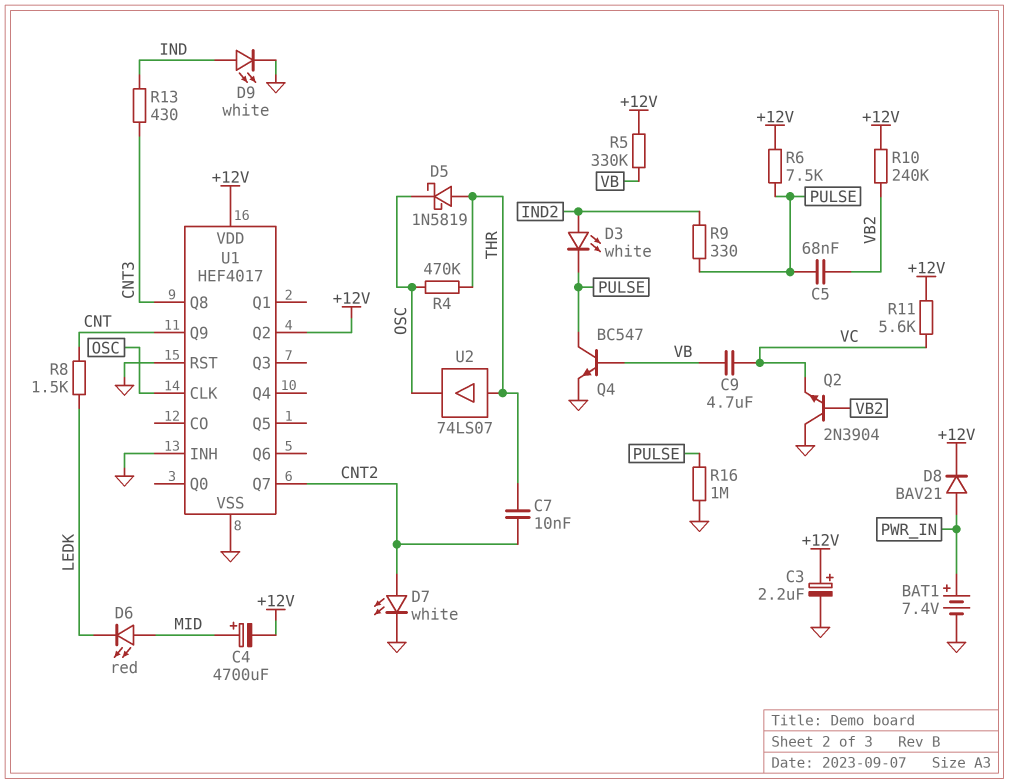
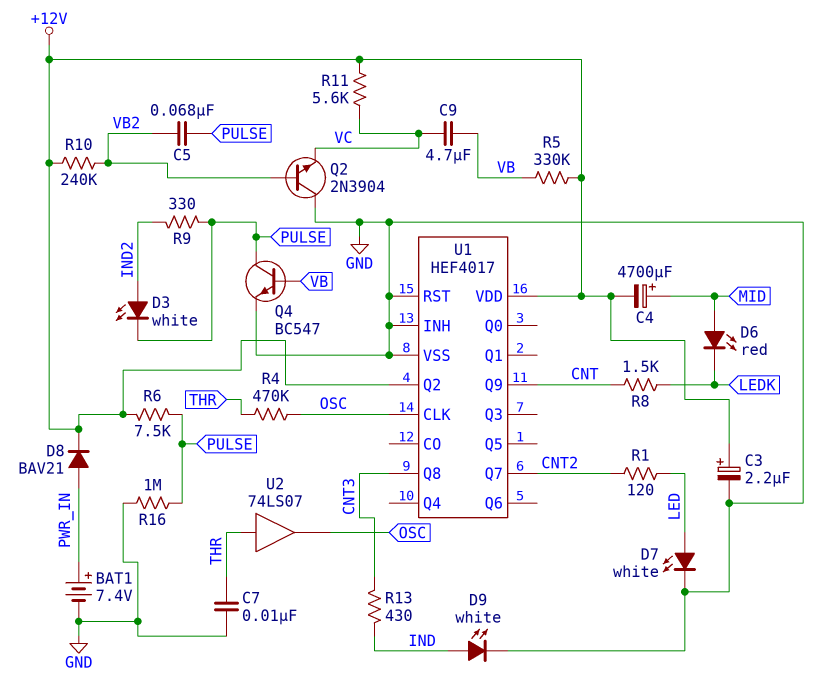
C7: 10nF (CNT2, THR) -> 10nF (GND, THR)
D5: schottky 1N5819 (A THR, K OSC) -> none
D7: LED white (A CNT2, K GND) -> LED white (A LED, K GND)
R1: none -> 120 (CNT2, LED)

